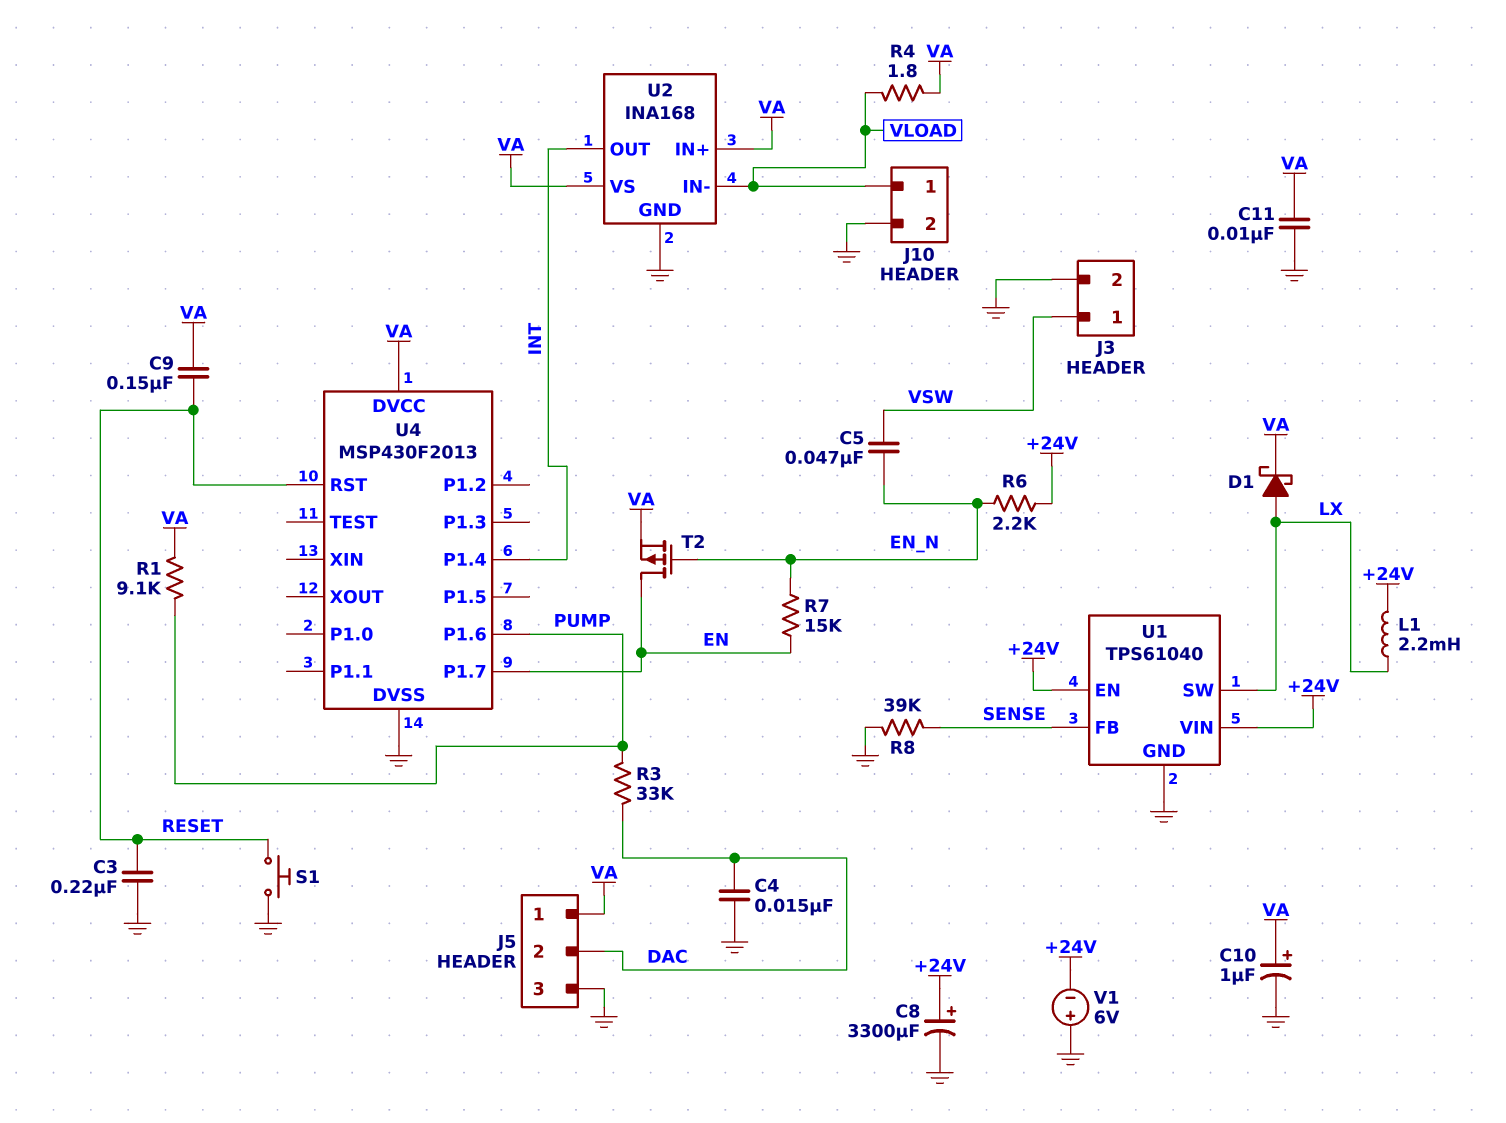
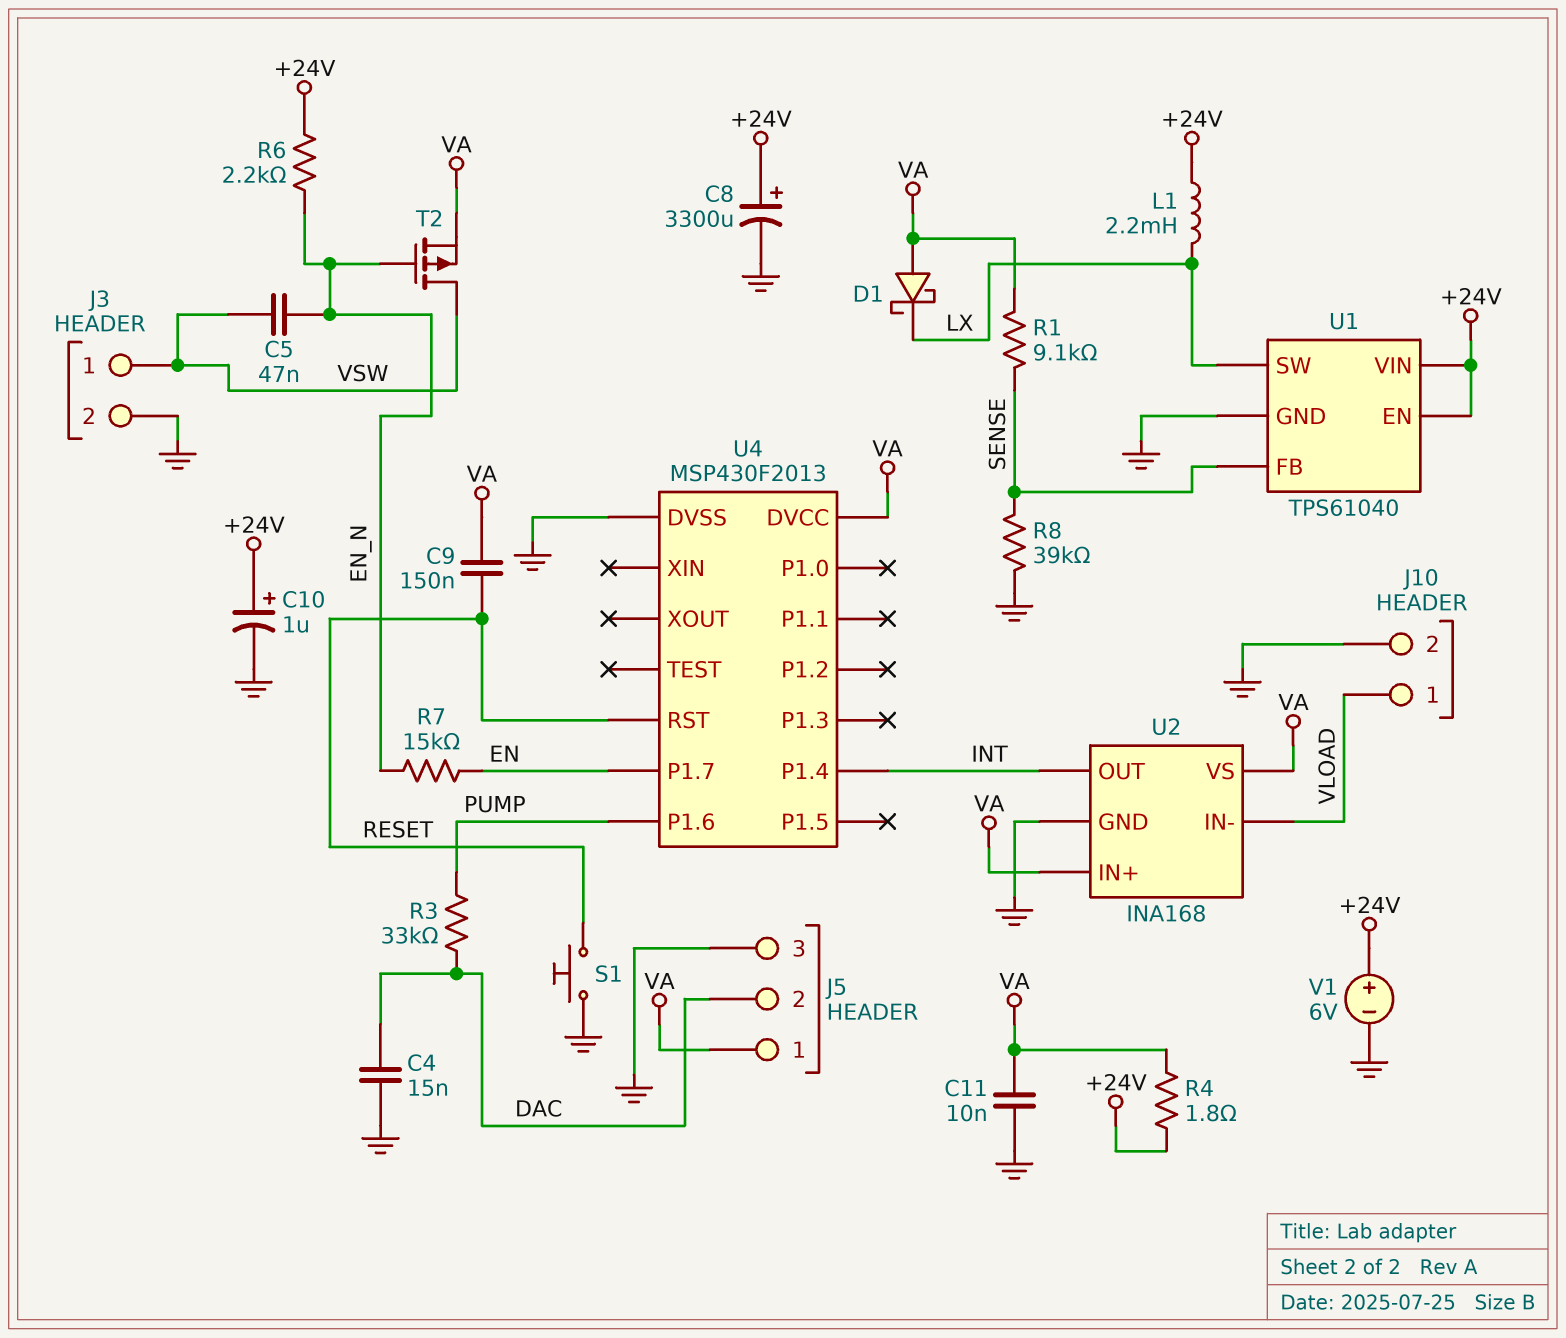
C3: 220nF (GND, RESET) -> none
C10: 1uF (plus VA, minus GND) -> 1uF (plus +24V, minus GND)
D1: schottky (A LX, K VA) -> schottky (A VA, K LX)
R1: 9.1k (PUMP, VA) -> 9.1k (SENSE, VA)
R4: 1.8 (VA, VLOAD) -> 1.8 (+24V, VA)
T2: PMOS (G EN_N, D EN, S VA) -> PMOS (G EN_N, D VSW, S VA)
V1: 6V (plus GND, minus +24V) -> 6V (plus +24V, minus GND)

